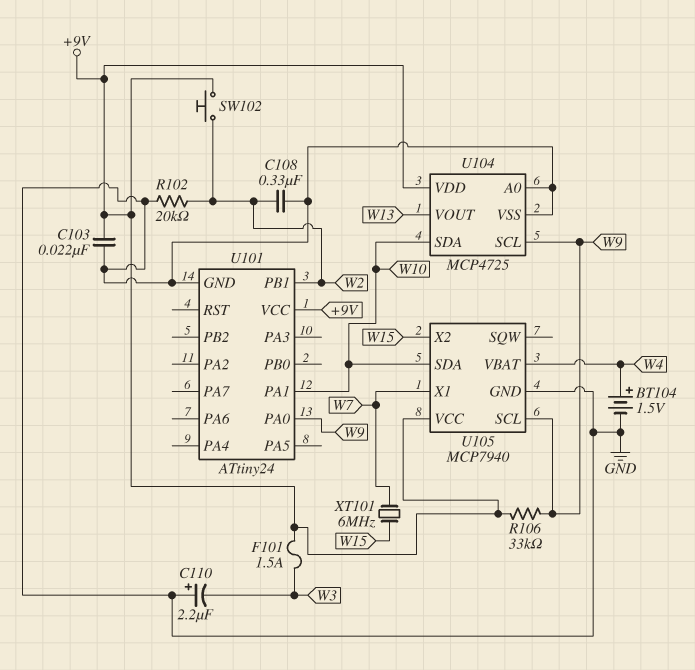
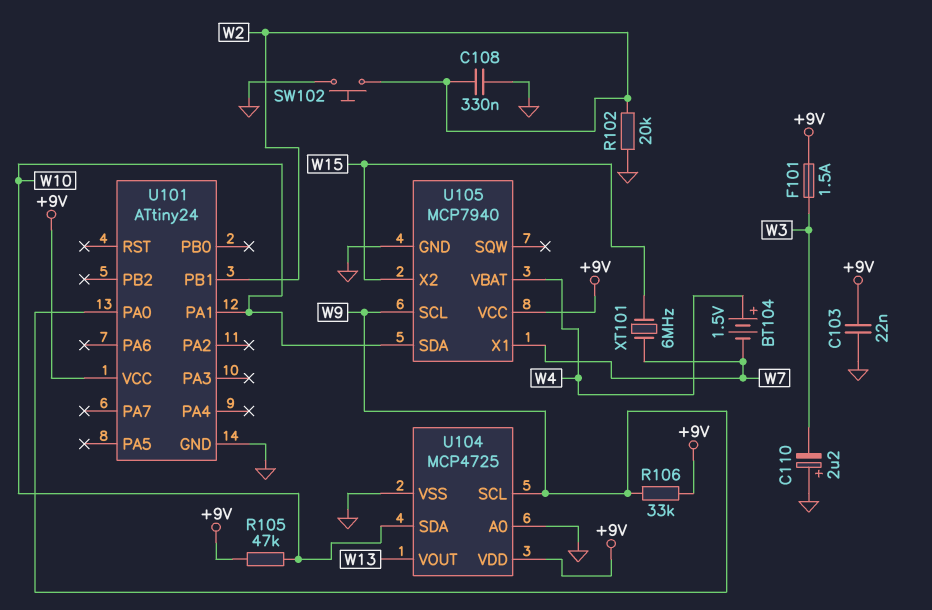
BT104: 1.5V (plus W4, minus GND) -> 1.5V (plus W4, minus W7)
R105: none -> 47k (+9V, W10)
SW102: button (+9V, W2) -> button (GND, W2)

